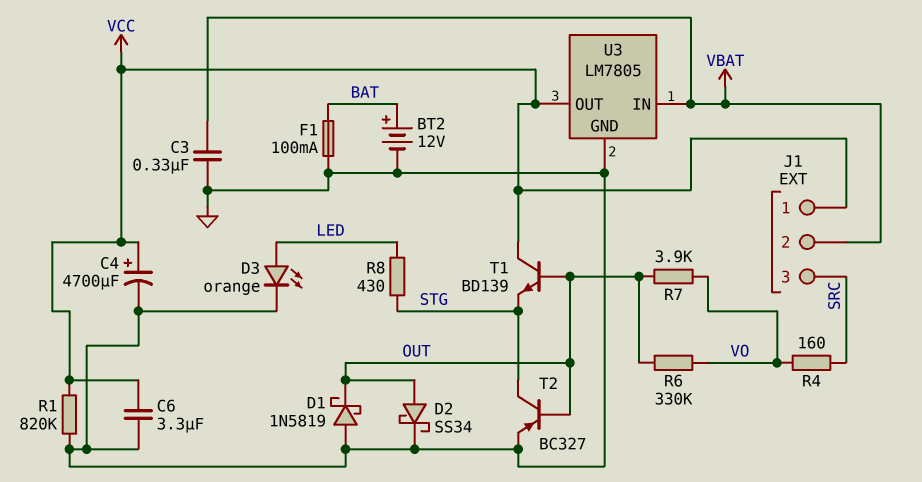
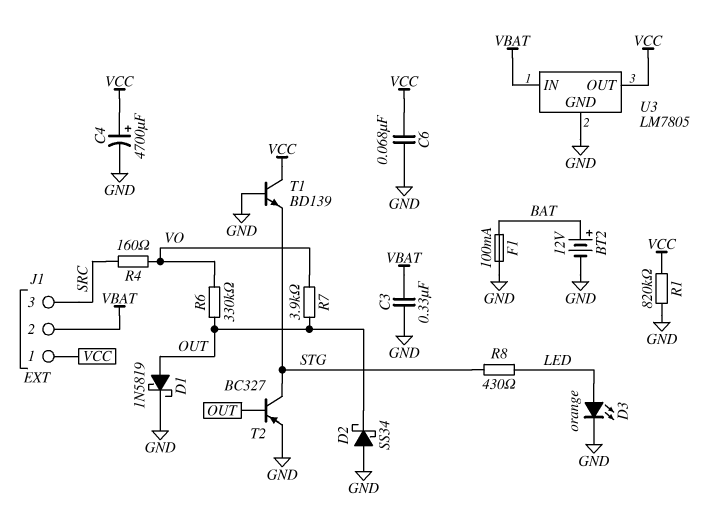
C6: 3.3uF (GND, VCC) -> 68nF (GND, VCC)
D1: schottky 1N5819 (A GND, K OUT) -> schottky 1N5819 (A OUT, K GND)
D2: schottky SS34 (A OUT, K GND) -> schottky SS34 (A GND, K OUT)
T1: NPN BD139 (B OUT, C VCC, E STG) -> NPN BD139 (B GND, C VCC, E STG)

